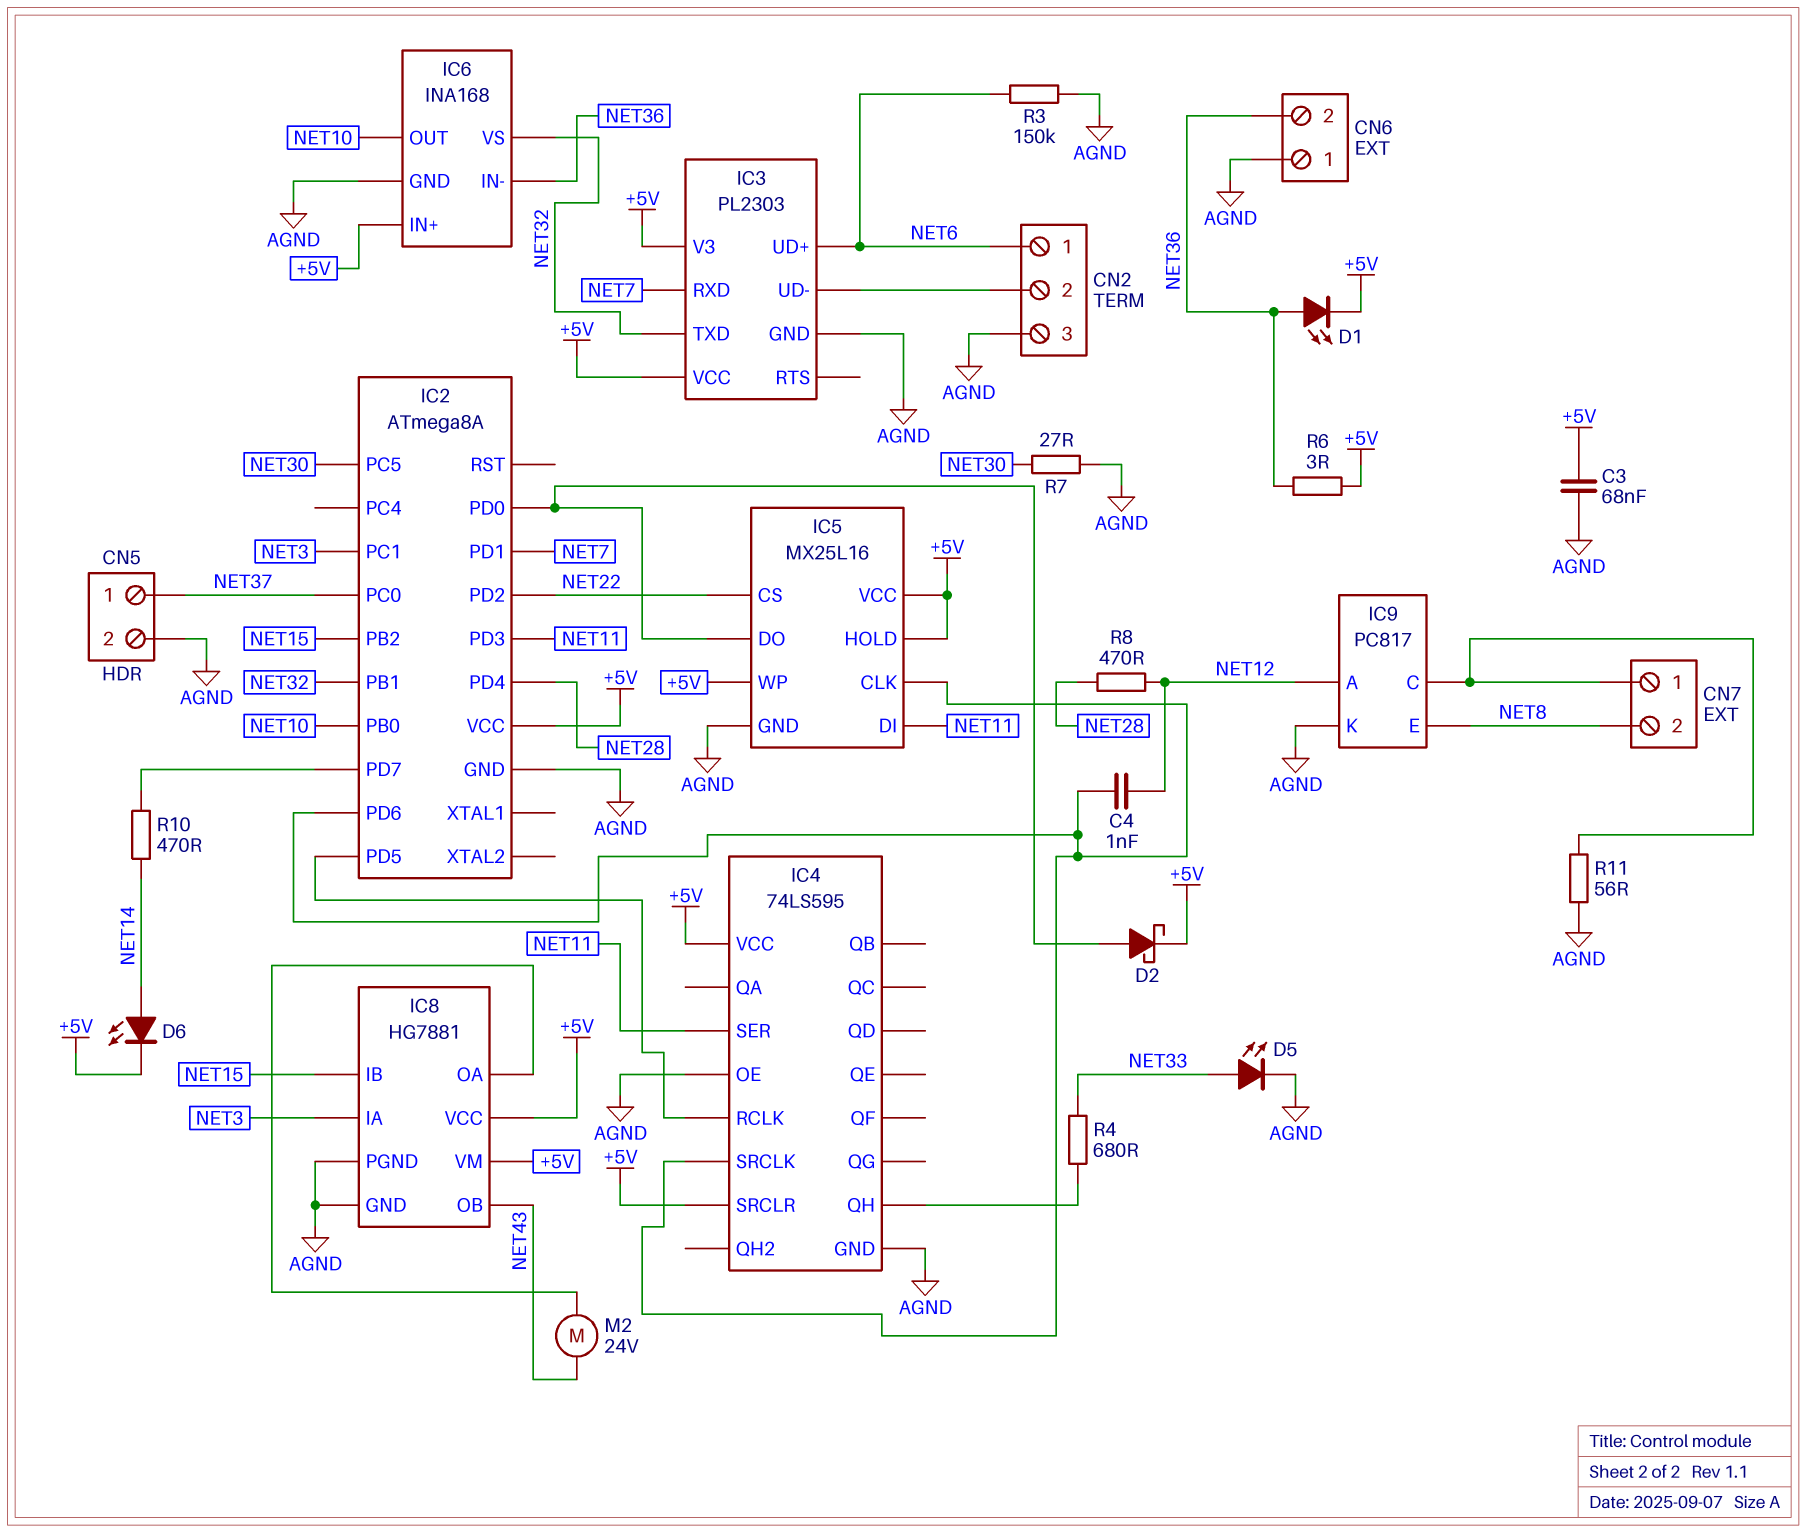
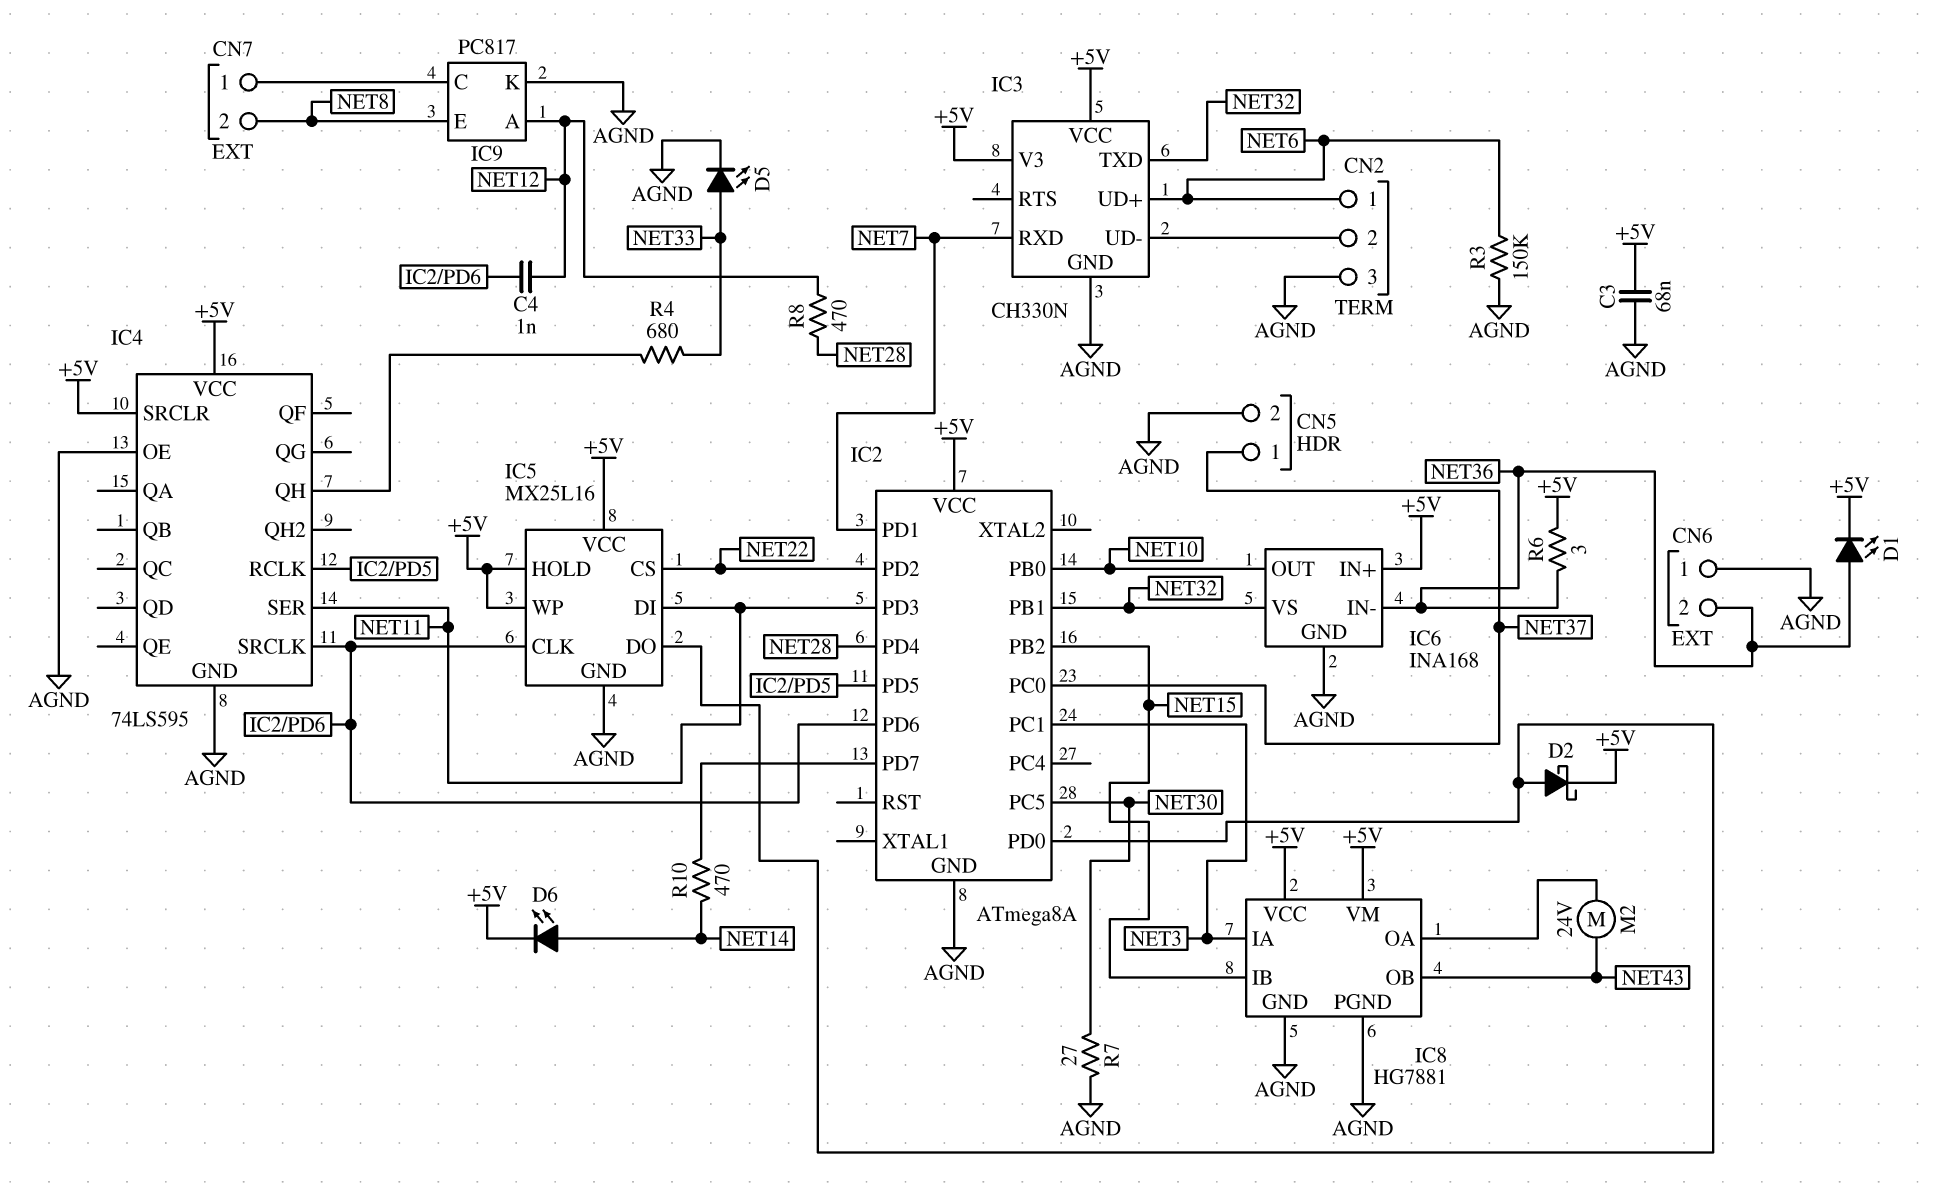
IC3: PL2303 -> CH330N
R11: 56 (AGND, CN7/1) -> none

